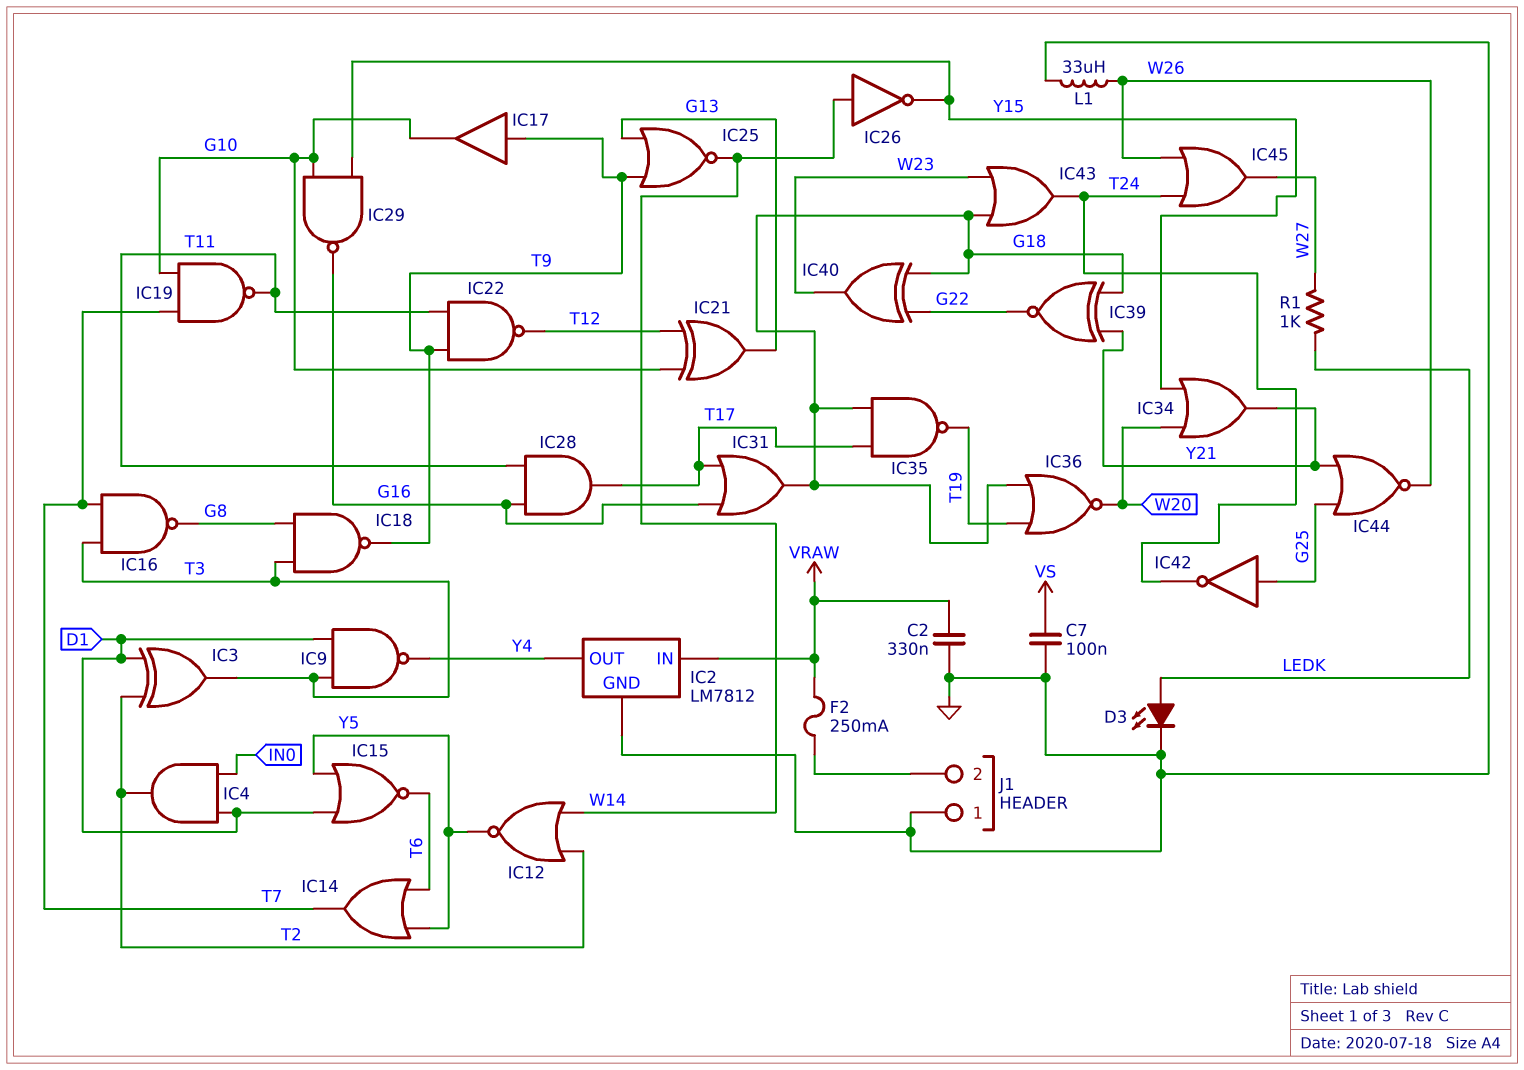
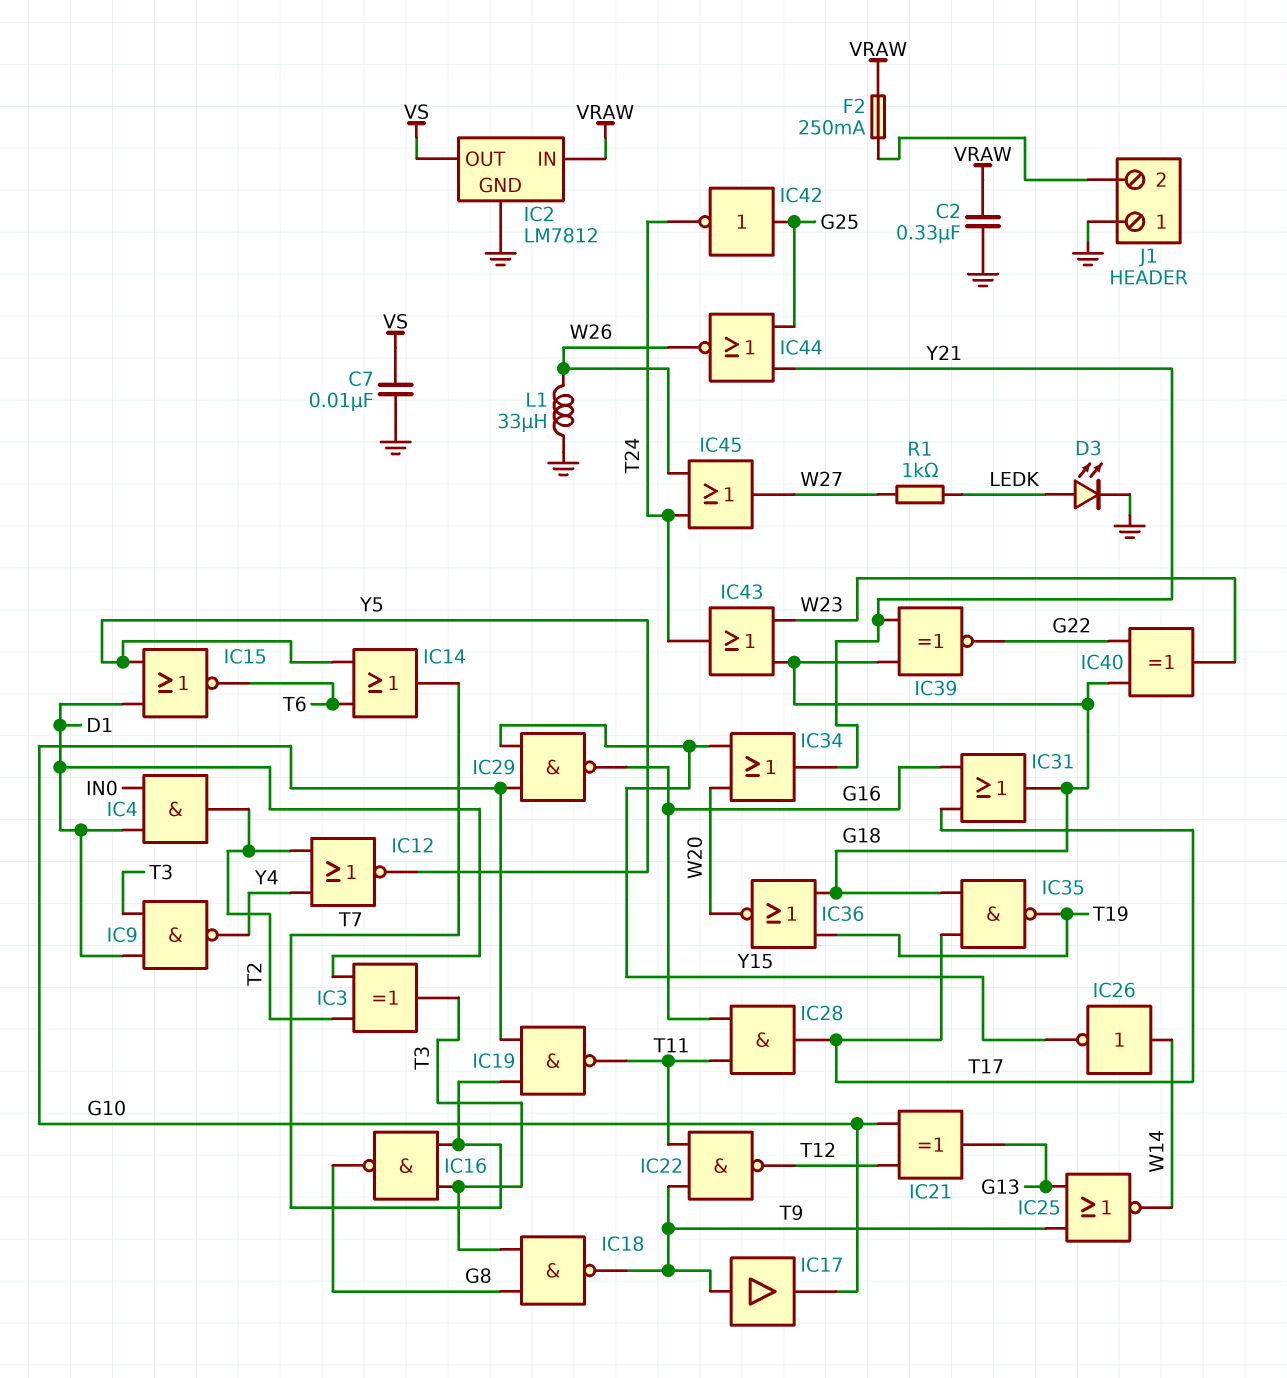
C7: 100nF (GND, VS) -> 10nF (GND, VS)
IC2 pin OUT: Y4 -> VS
IC12: NOR (in T2, in W14, out Y5) -> NOR (in T2, in Y4, out Y5)

